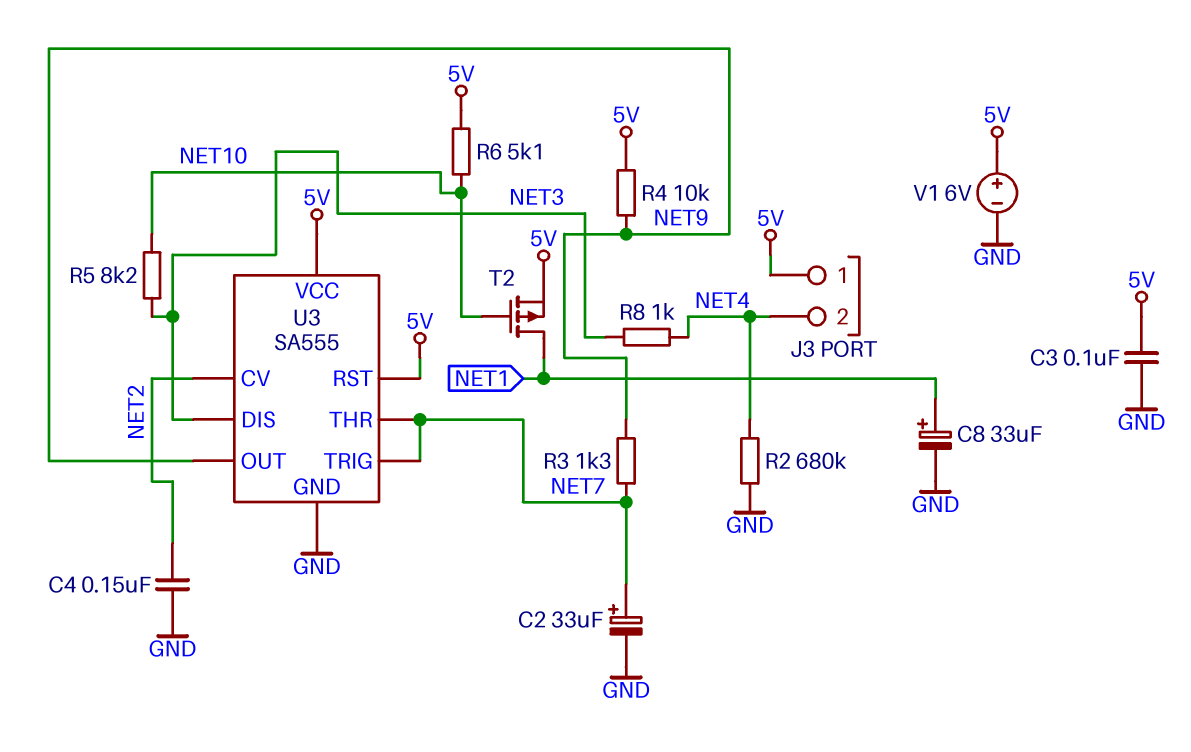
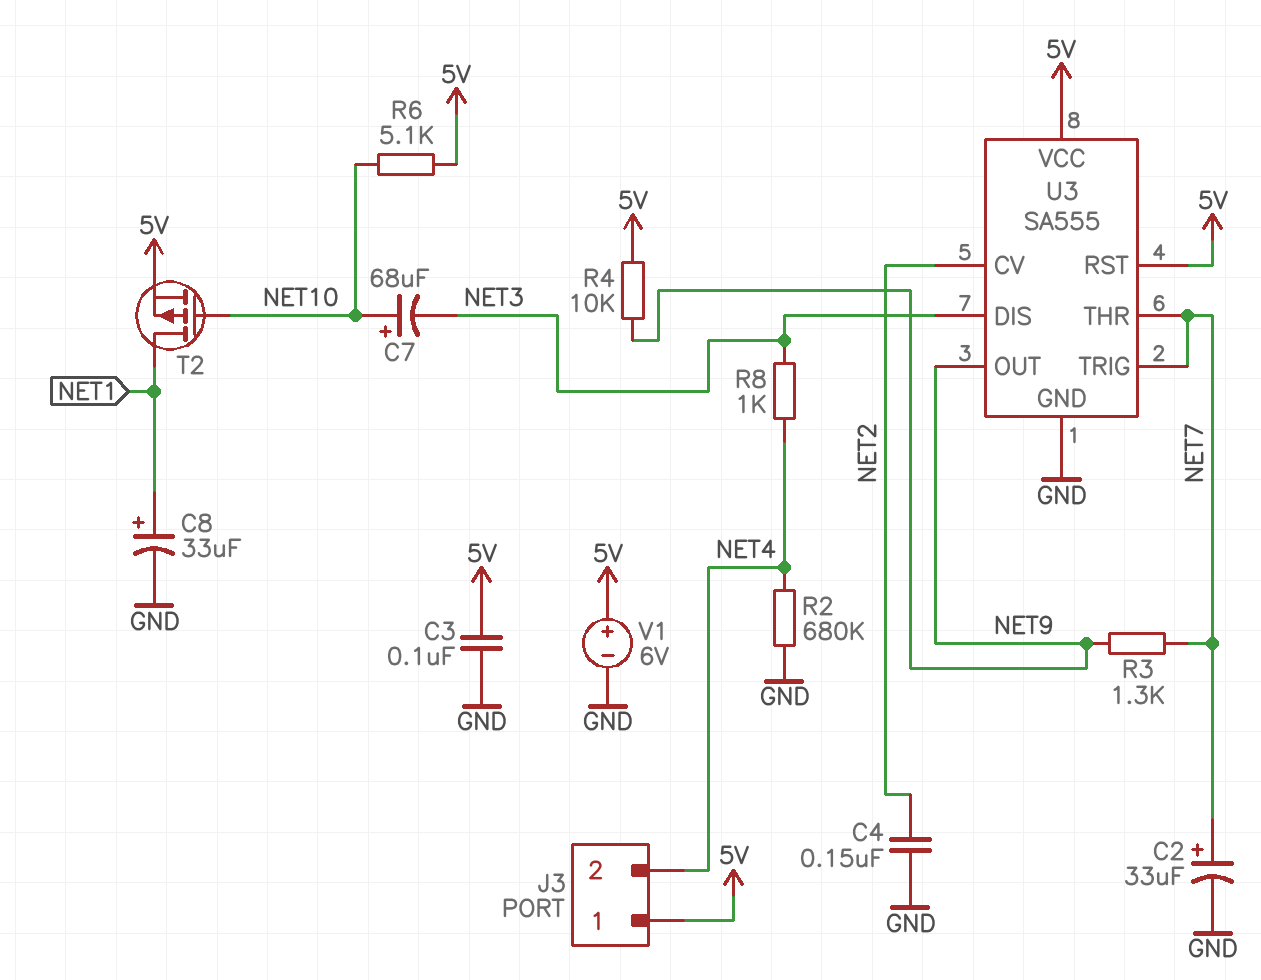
C7: none -> 68uF (plus NET10, minus NET3)
R5: 8.2k (NET3, NET10) -> none

